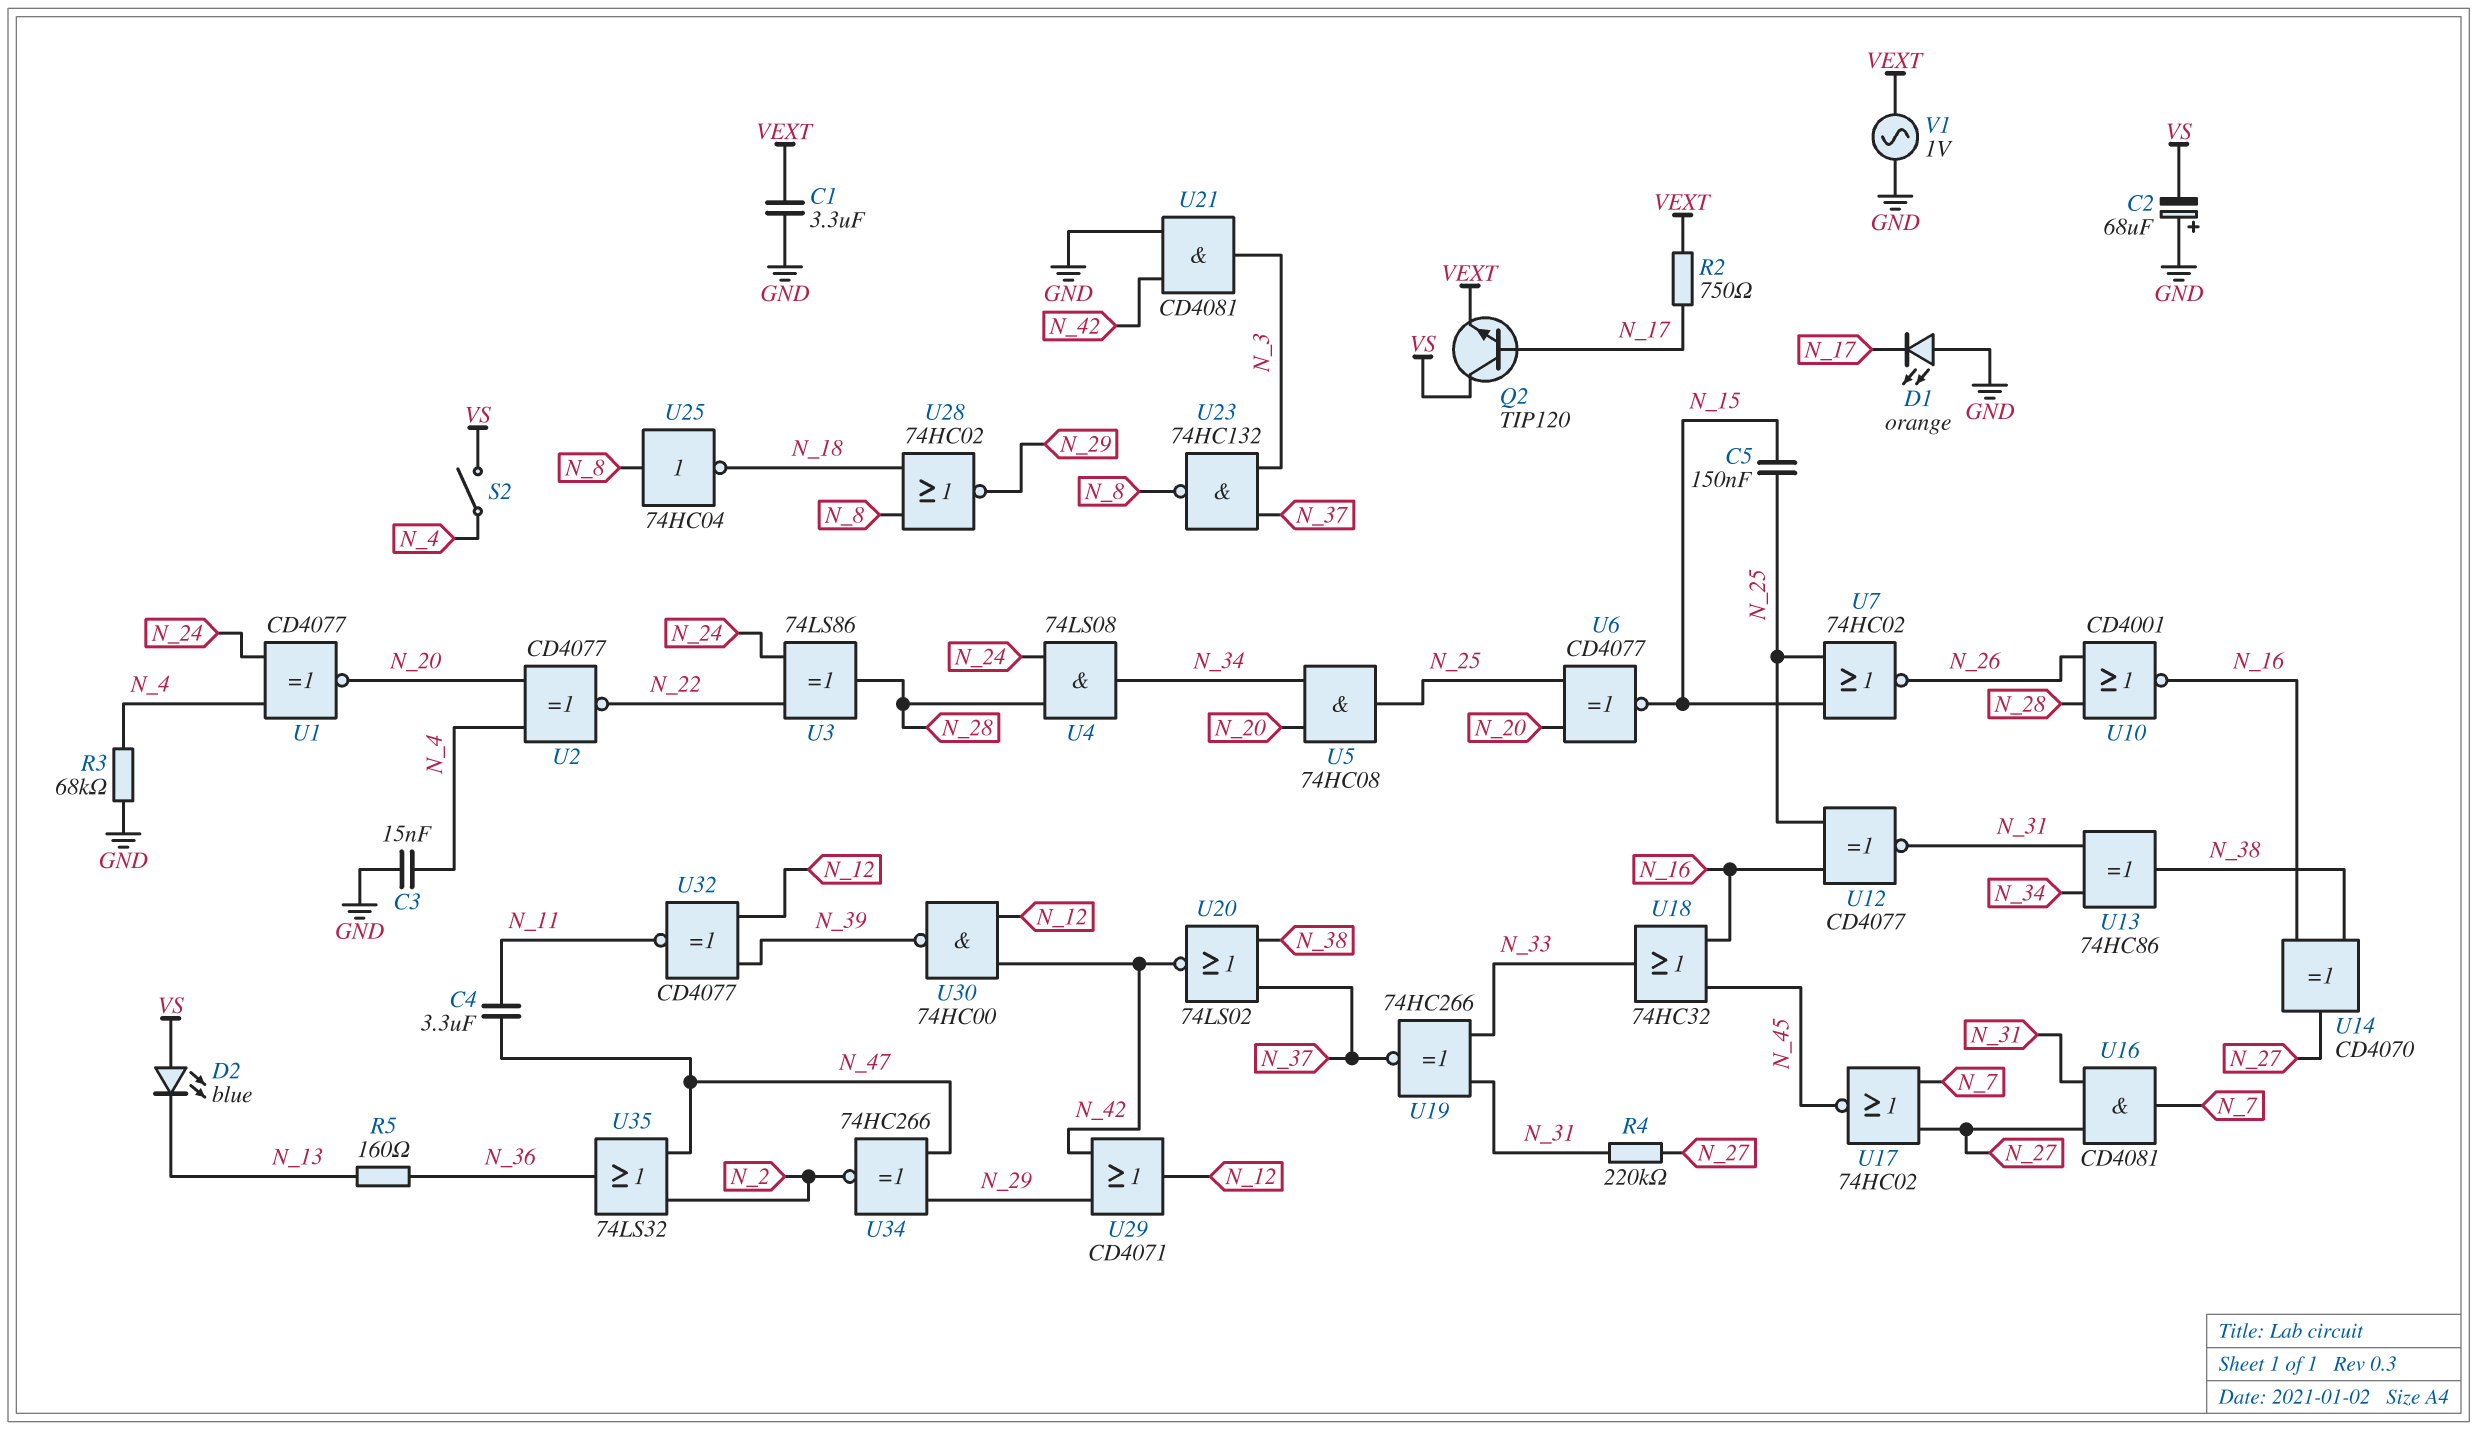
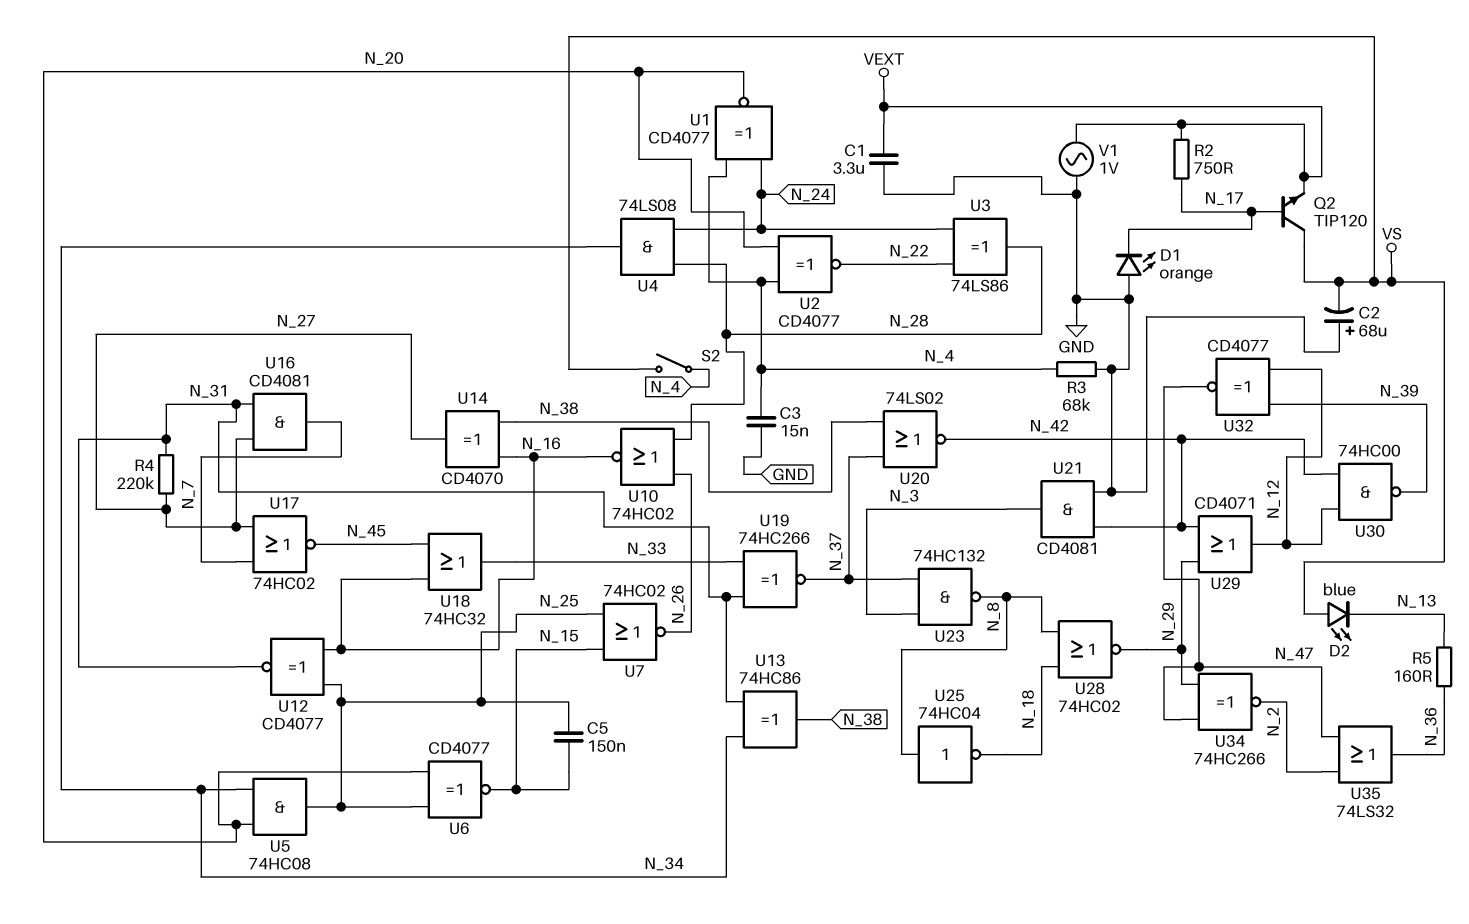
C4: 3.3uF (N_11, N_47) -> none
U10: NOR CD4001 (in N_26, in N_28, out N_16) -> NOR 74HC02 (in N_26, in N_28, out N_16)
U32: XNOR CD4077 (in N_12, in N_39, out N_11) -> XNOR CD4077 (in N_12, in N_39, out N_47)

